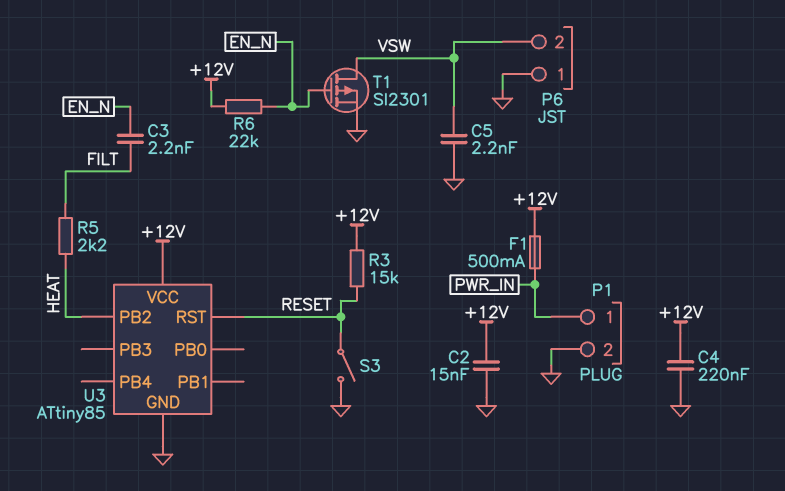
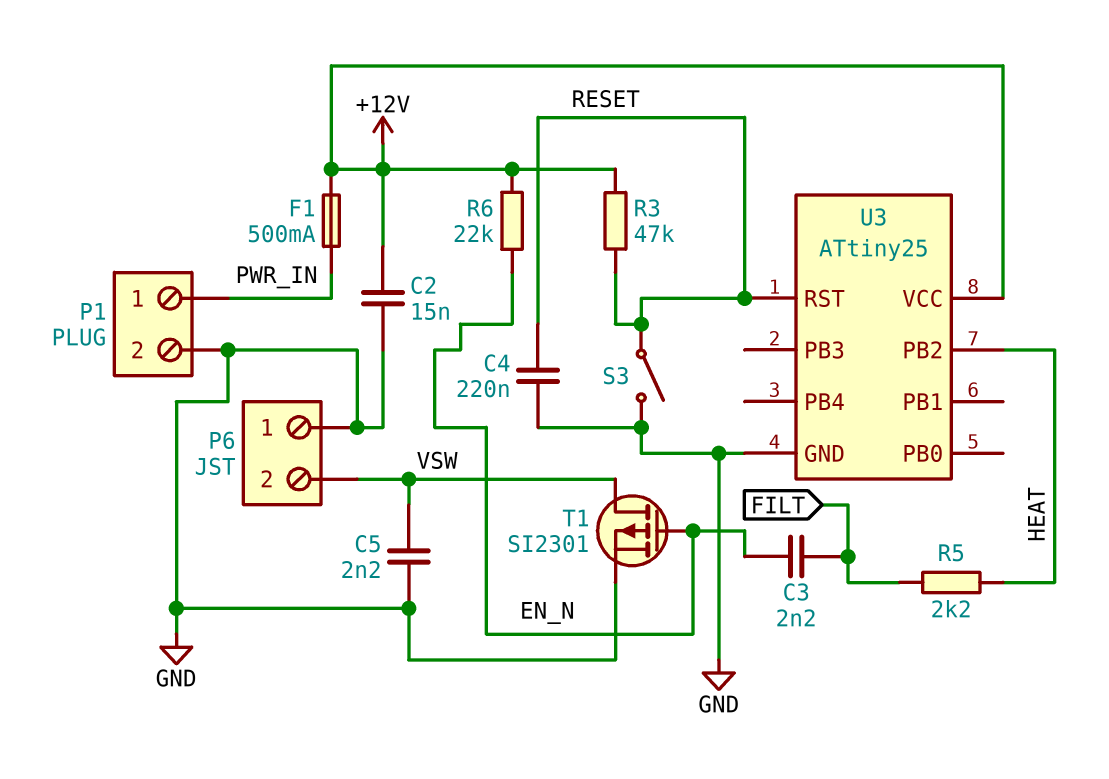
C4: 220nF (+12V, GND) -> 220nF (GND, RESET)
R3: 15k (+12V, RESET) -> 47k (+12V, RESET)
U3: ATtiny85 -> ATtiny25

